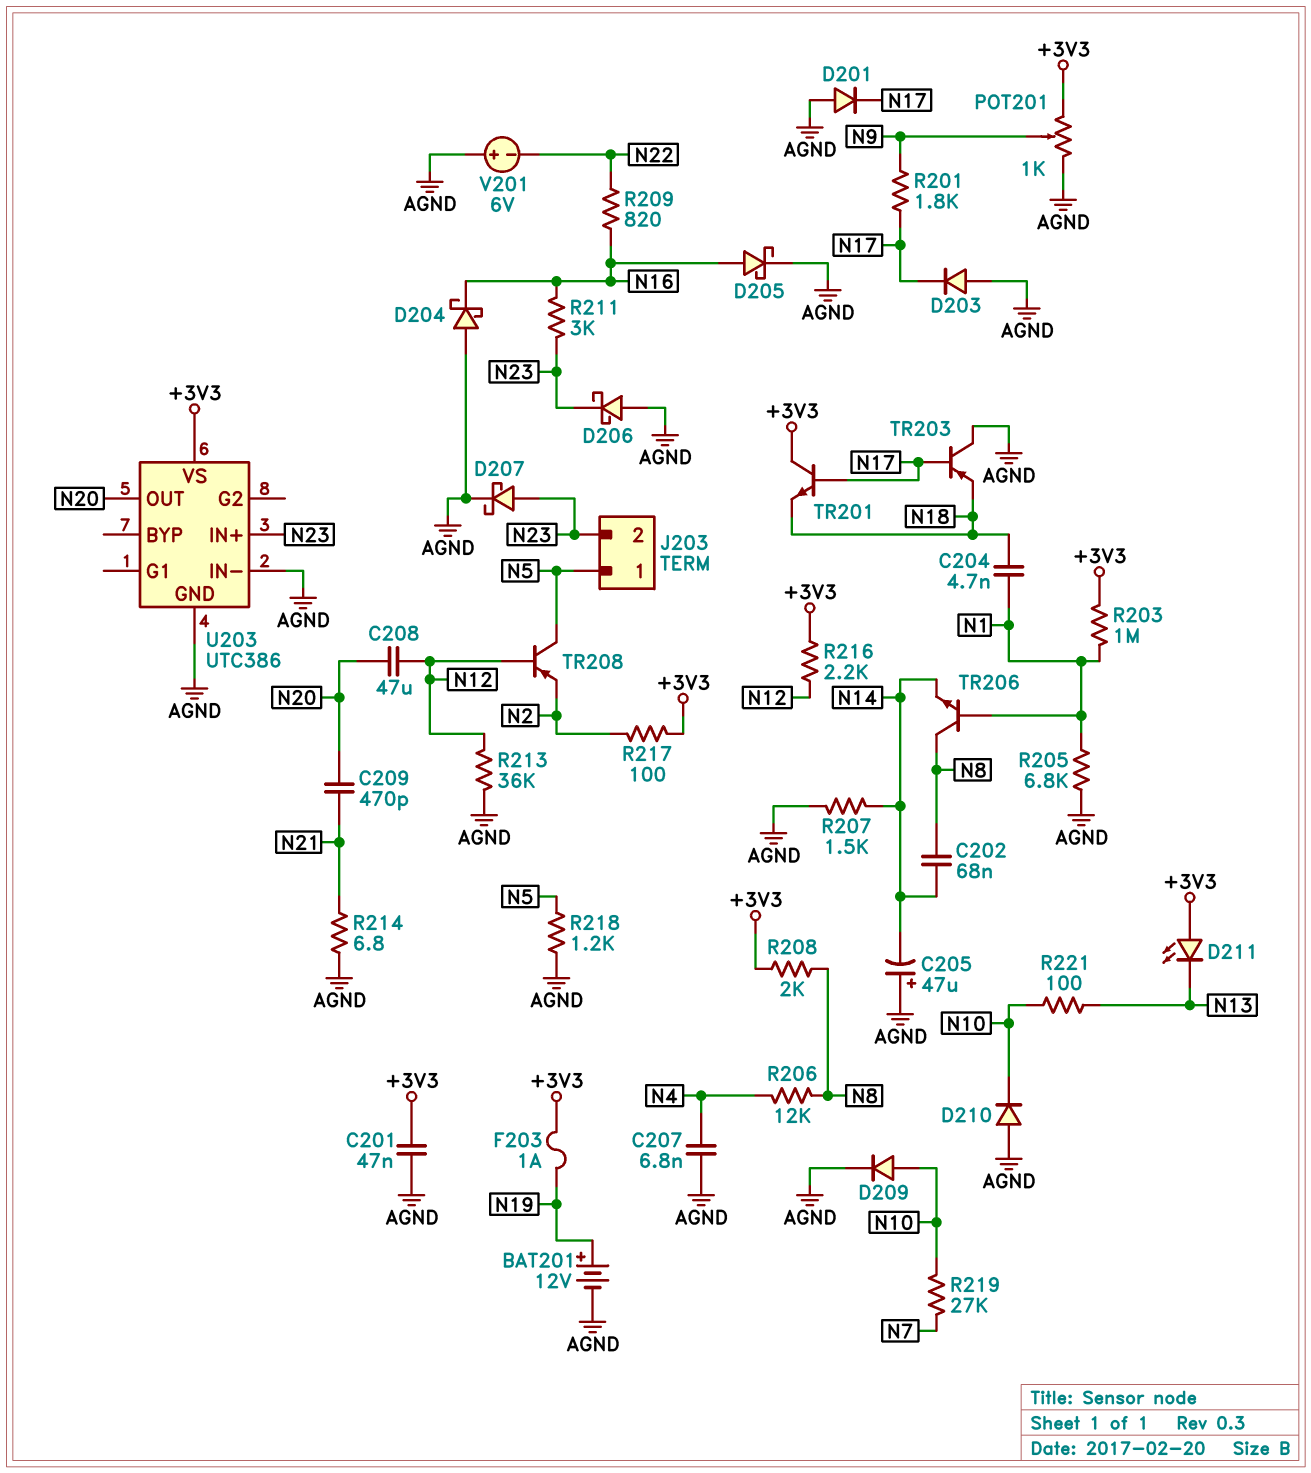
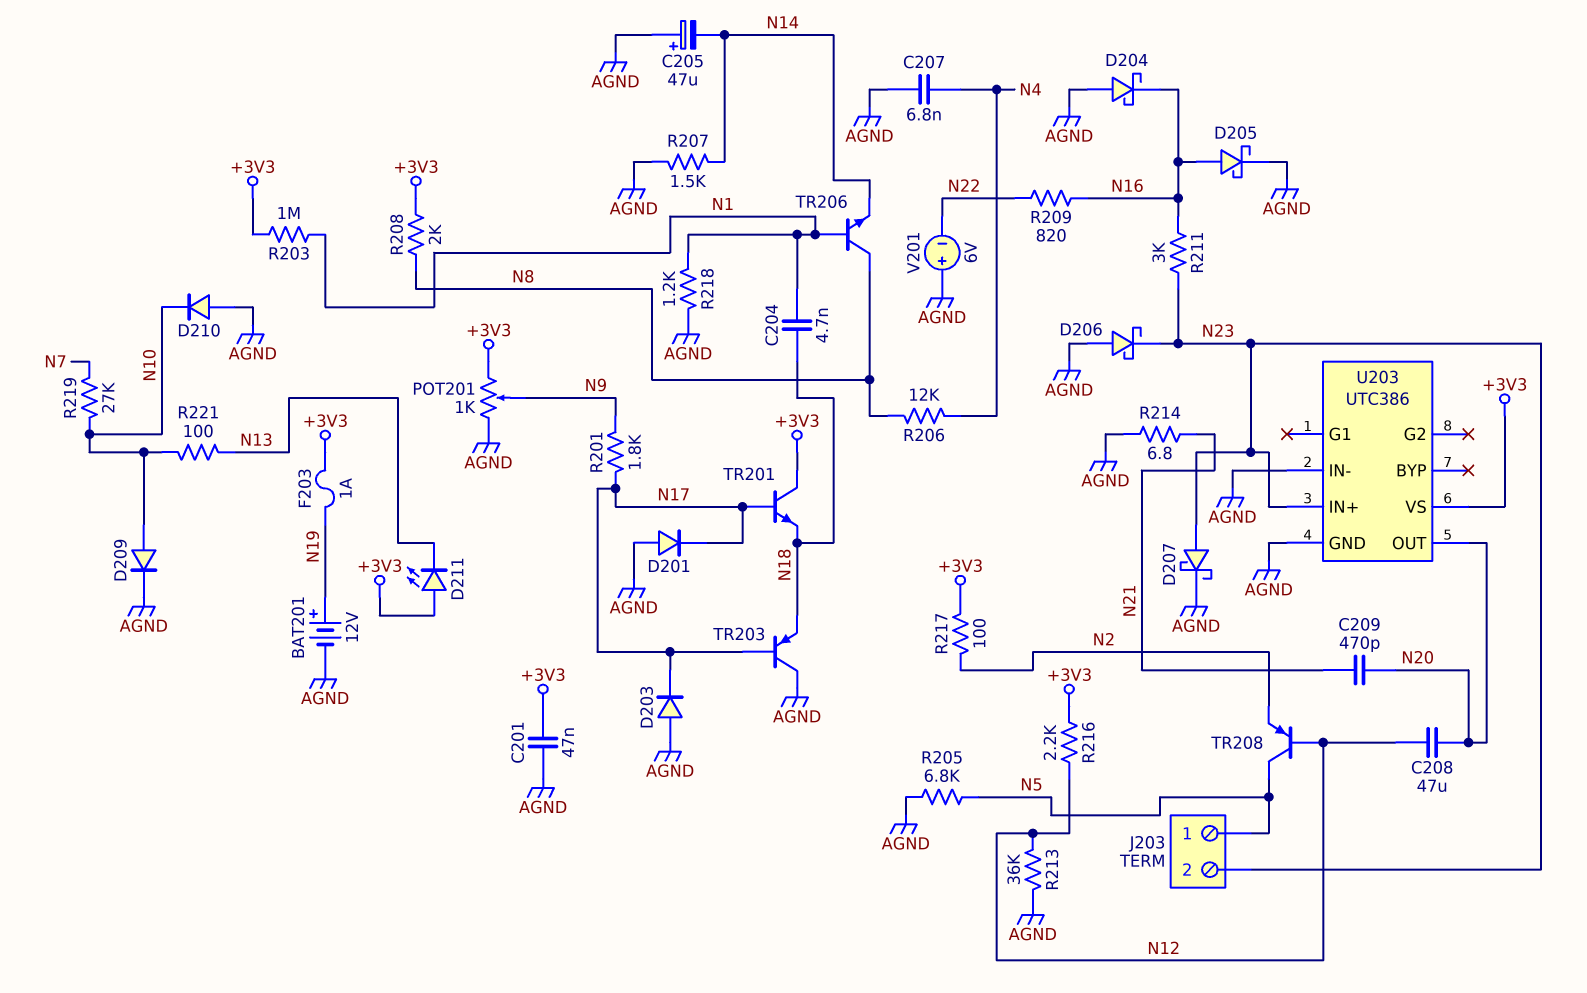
C202: 68nF (N8, N14) -> none
R205: 6.8k (AGND, N1) -> 6.8k (AGND, N5)
R218: 1.2k (AGND, N5) -> 1.2k (AGND, N1)

